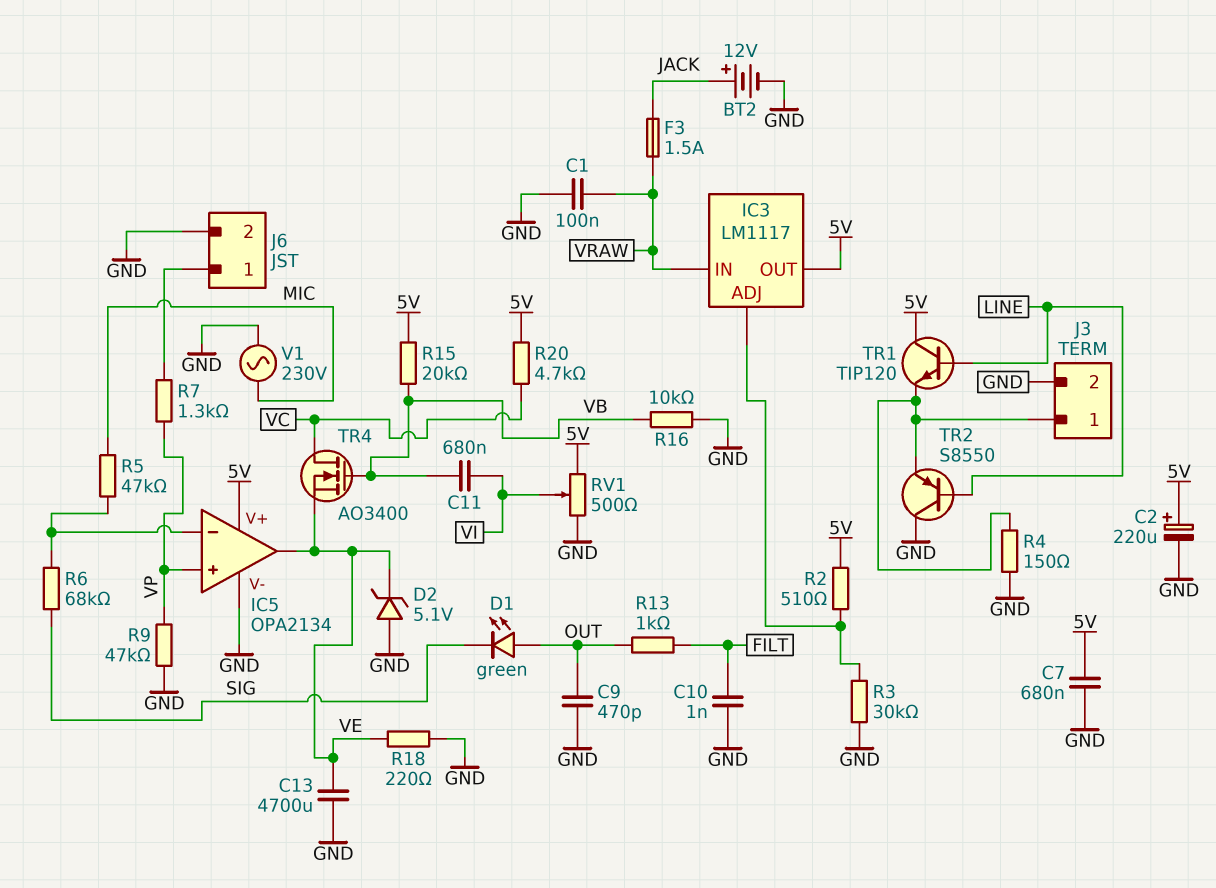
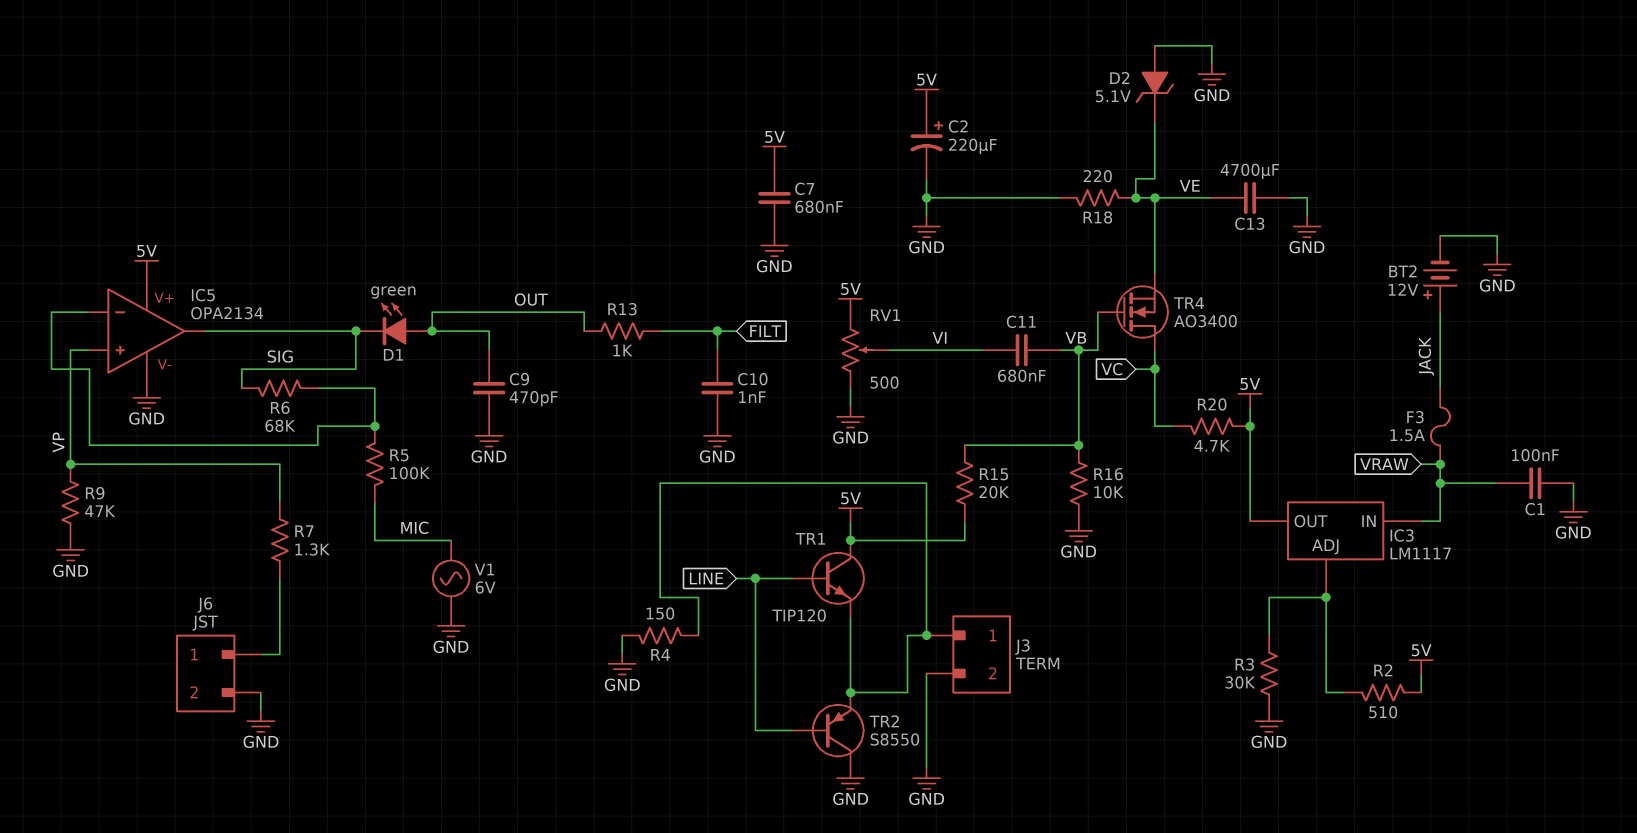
IC5 pin out: VE -> SIG
R5: 47k (IC5/in-, MIC) -> 100k (IC5/in-, MIC)
V1: AC 230V (GND, MIC) -> AC 6V (GND, MIC)

